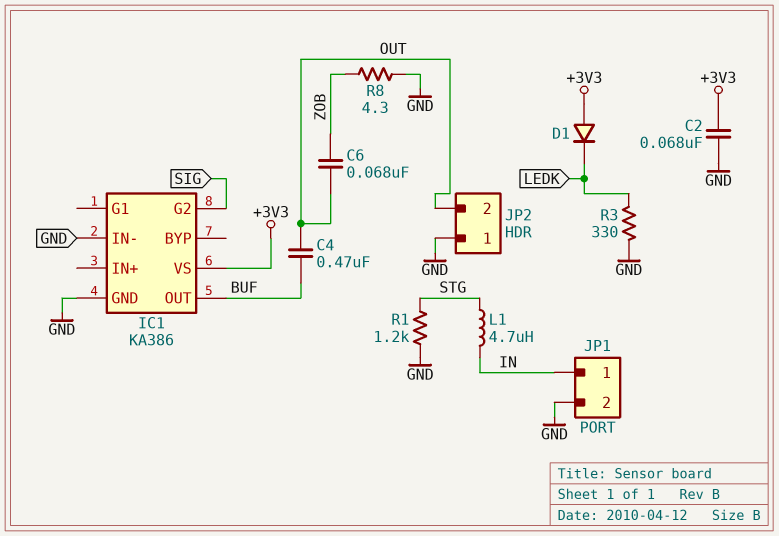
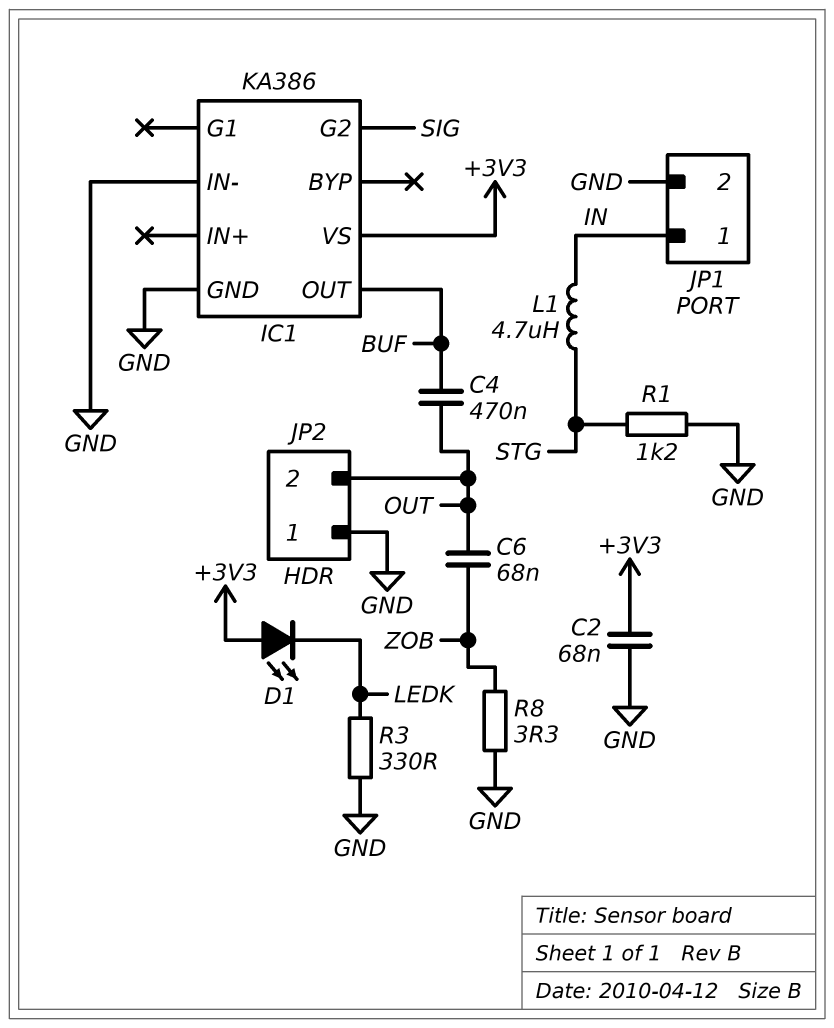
D1: diode (A +3V3, K LEDK) -> LED (A +3V3, K LEDK)
R8: 4.3 (GND, ZOB) -> 3.3 (GND, ZOB)

